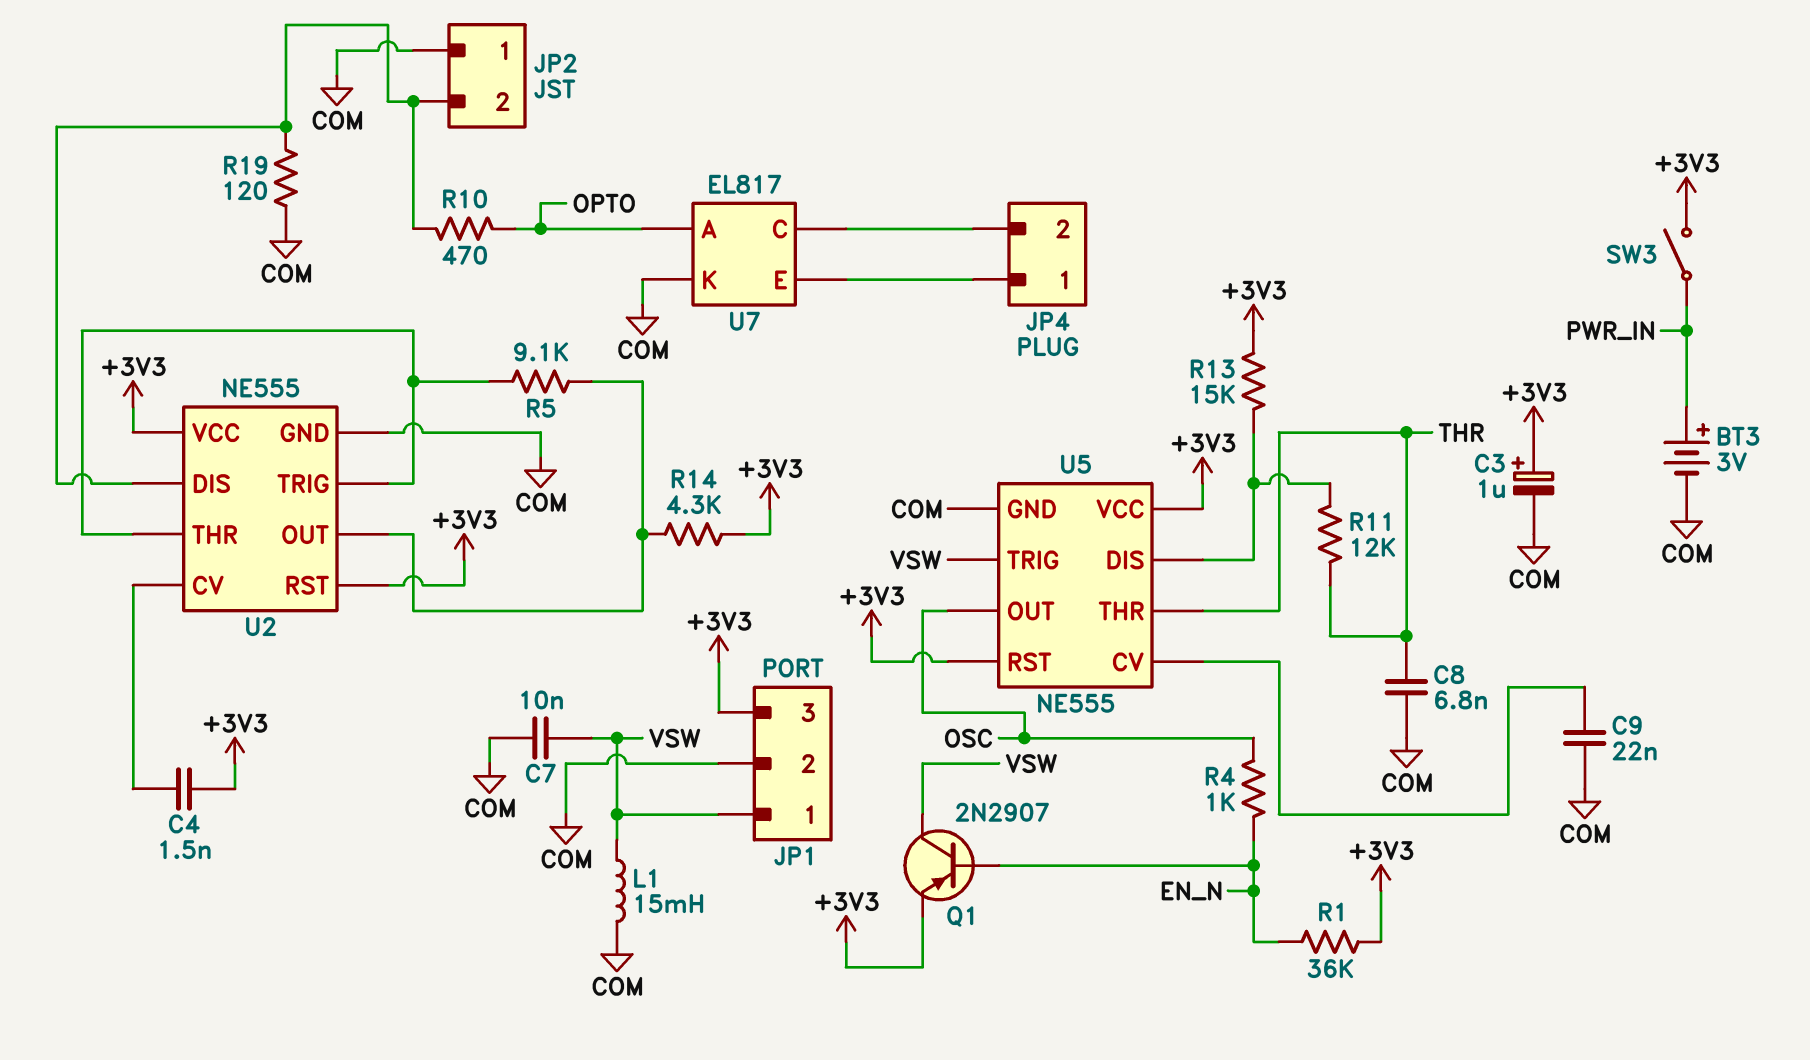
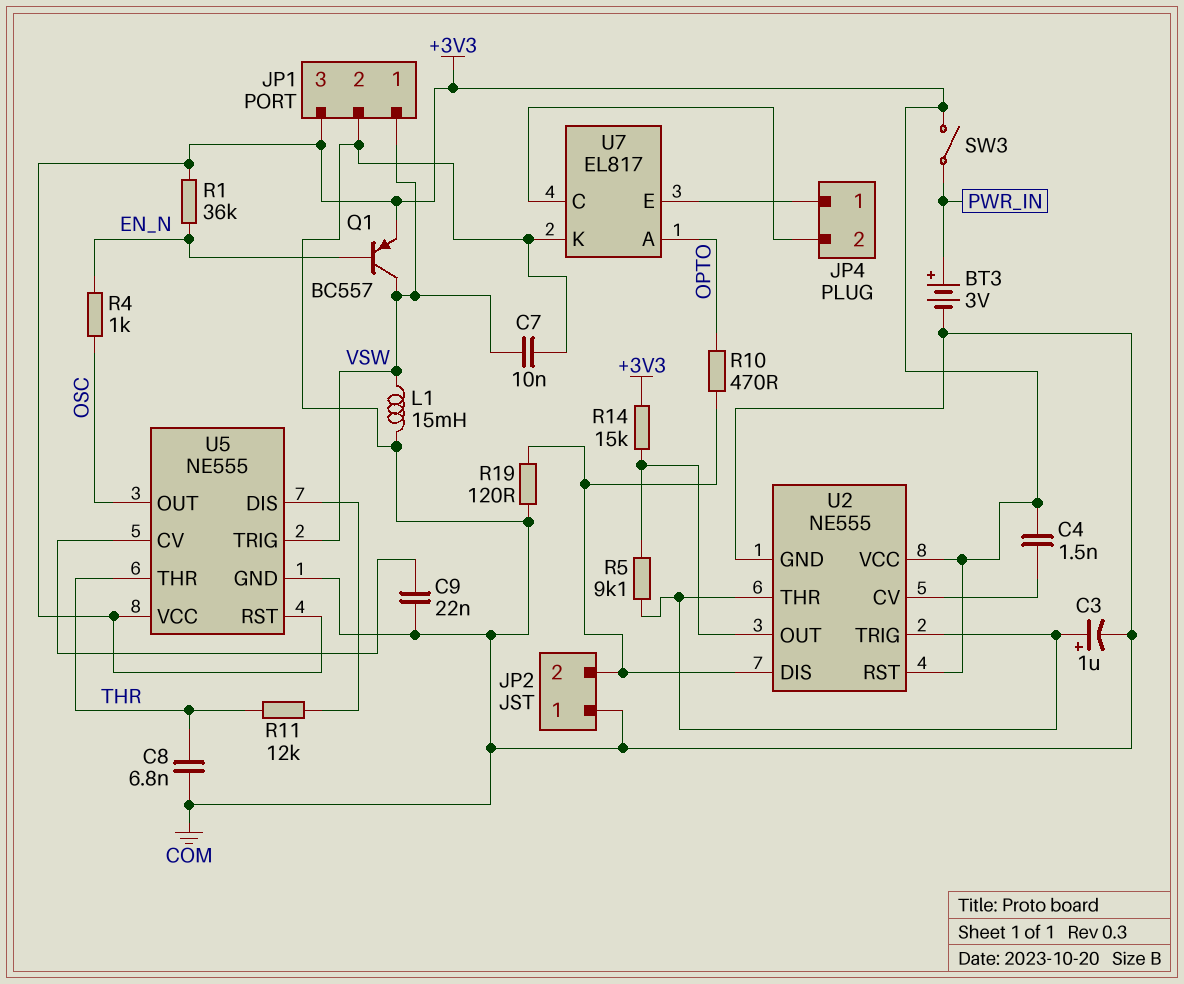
C3: 1uF (plus +3V3, minus COM) -> 1uF (plus U2/THR, minus COM)
Q1: PNP 2N2907 (B EN_N, C VSW, E +3V3) -> PNP BC557 (B EN_N, C VSW, E +3V3)
R13: 15k (+3V3, U5/DIS) -> none
R14: 4.3k (+3V3, U2/OUT) -> 15k (+3V3, U2/OUT)

